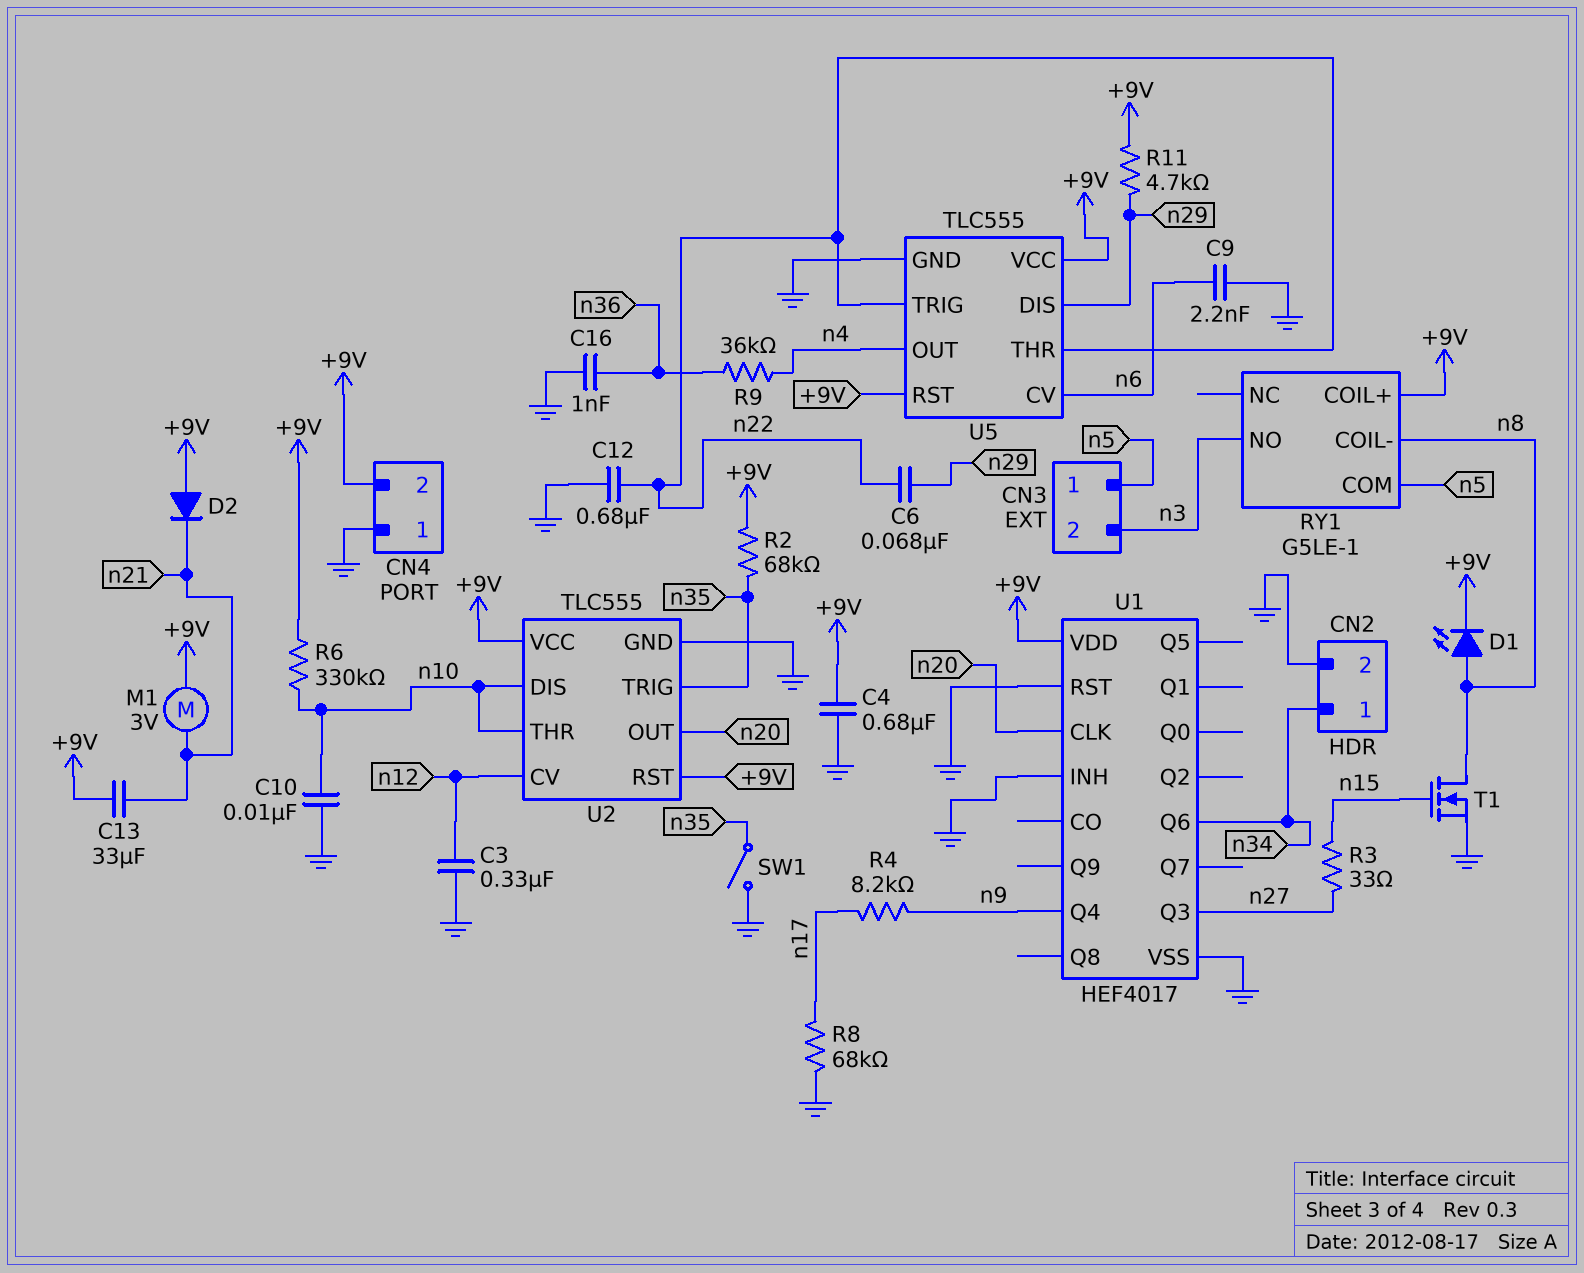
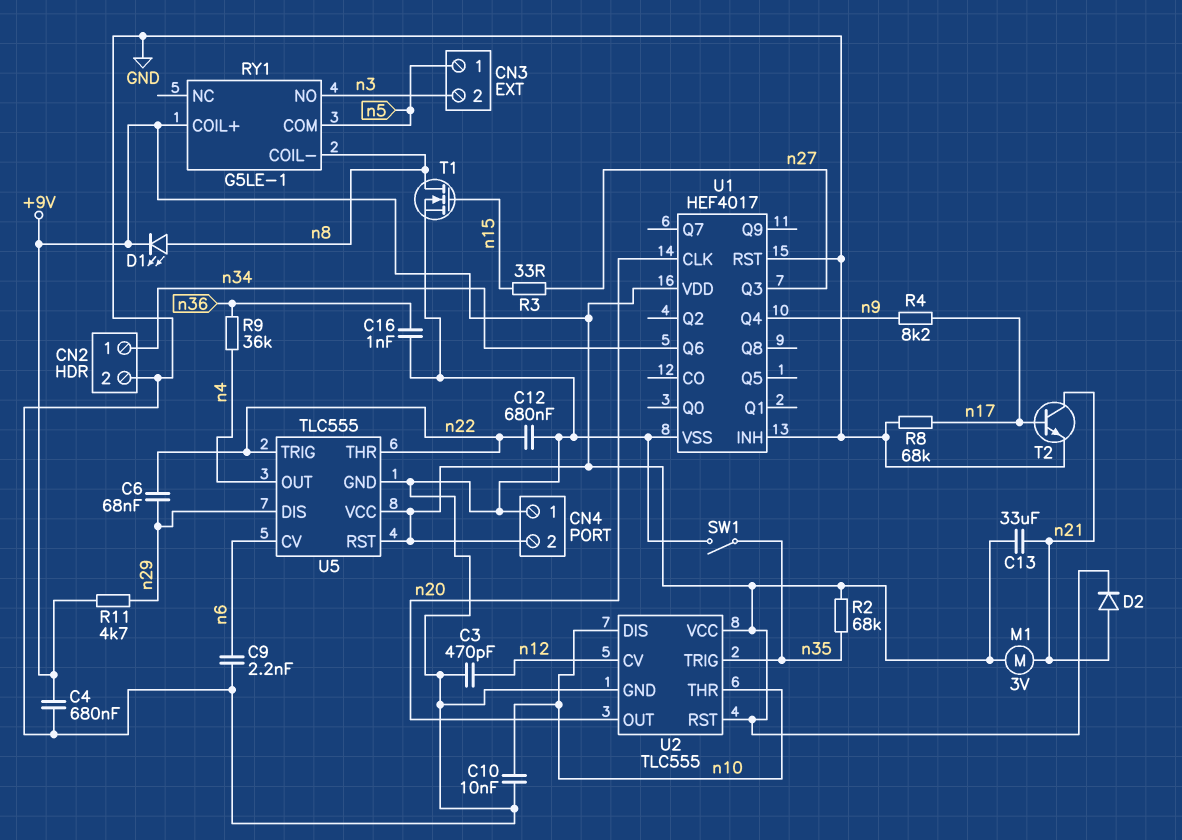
C3: 330nF (GND, n12) -> 470pF (GND, n12)
D2: diode (A +9V, K n21) -> diode (A n21, K +9V)
R6: 330k (+9V, n10) -> none
T2: none -> NPN (B n17, C n21, E GND)

